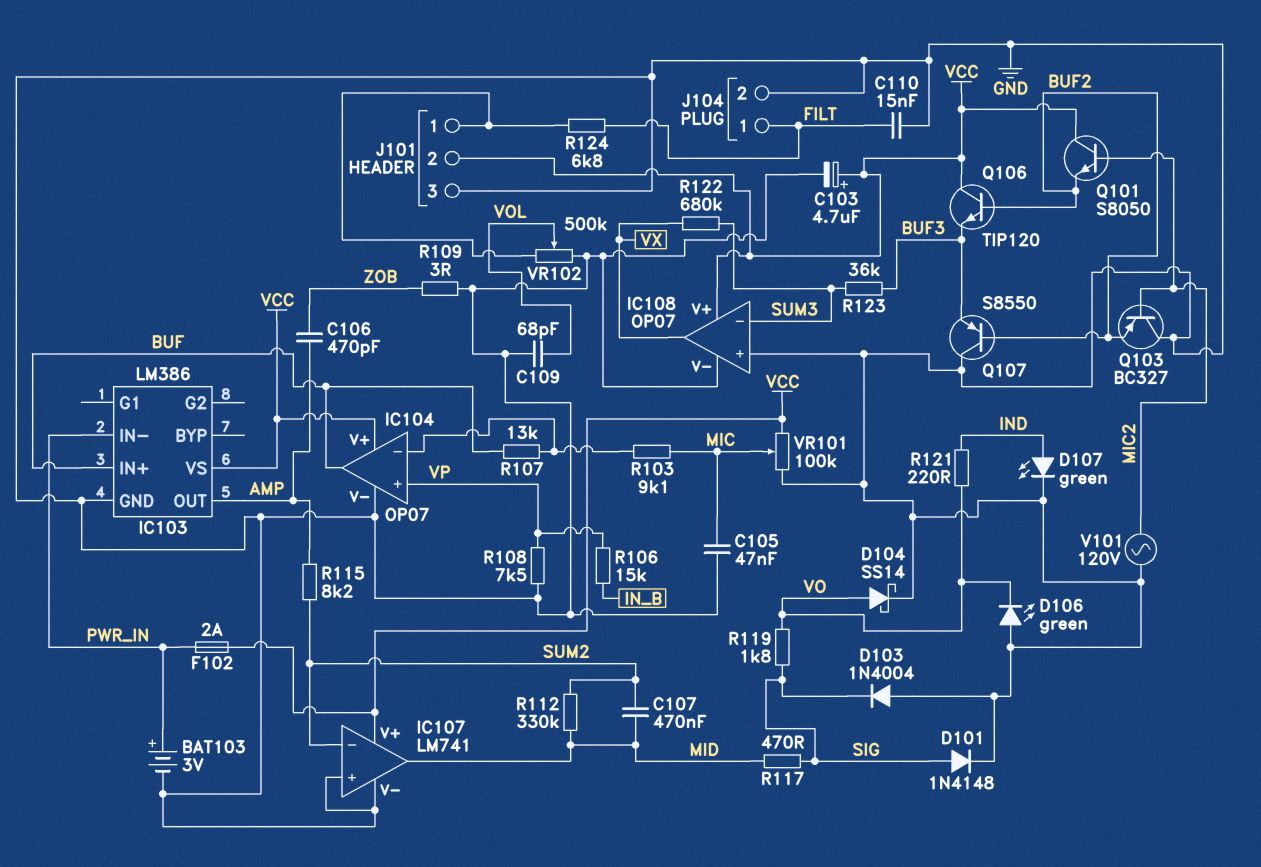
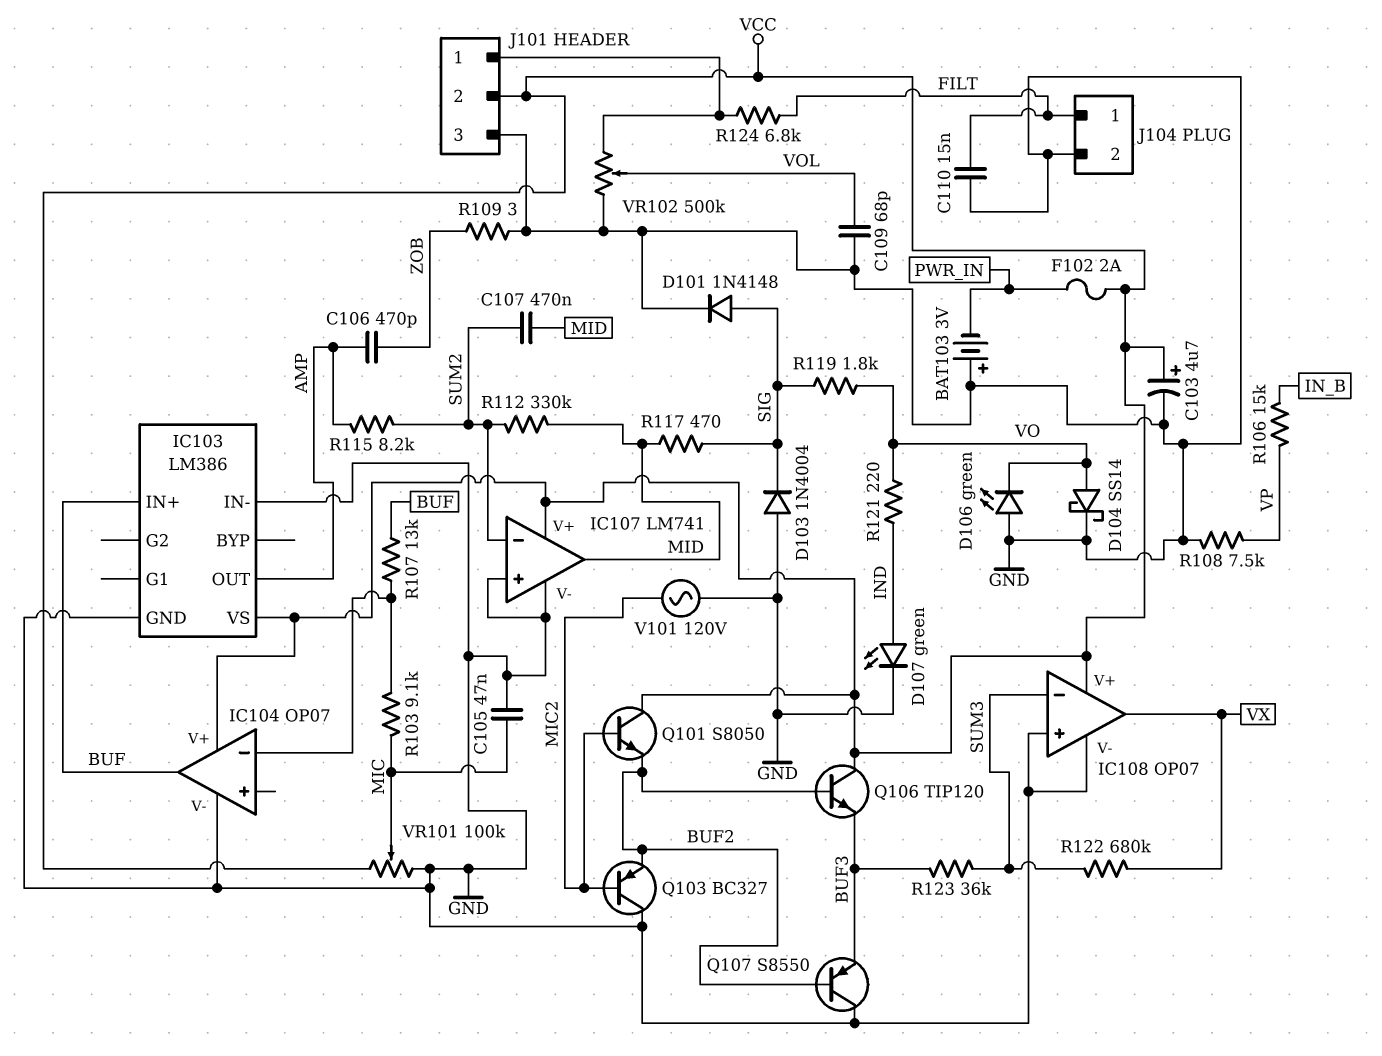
BAT103: 3V (plus PWR_IN, minus GND) -> 3V (plus GND, minus PWR_IN)
IC103 pin IN-: PWR_IN -> GND
IC104 pin in+: VP -> none

